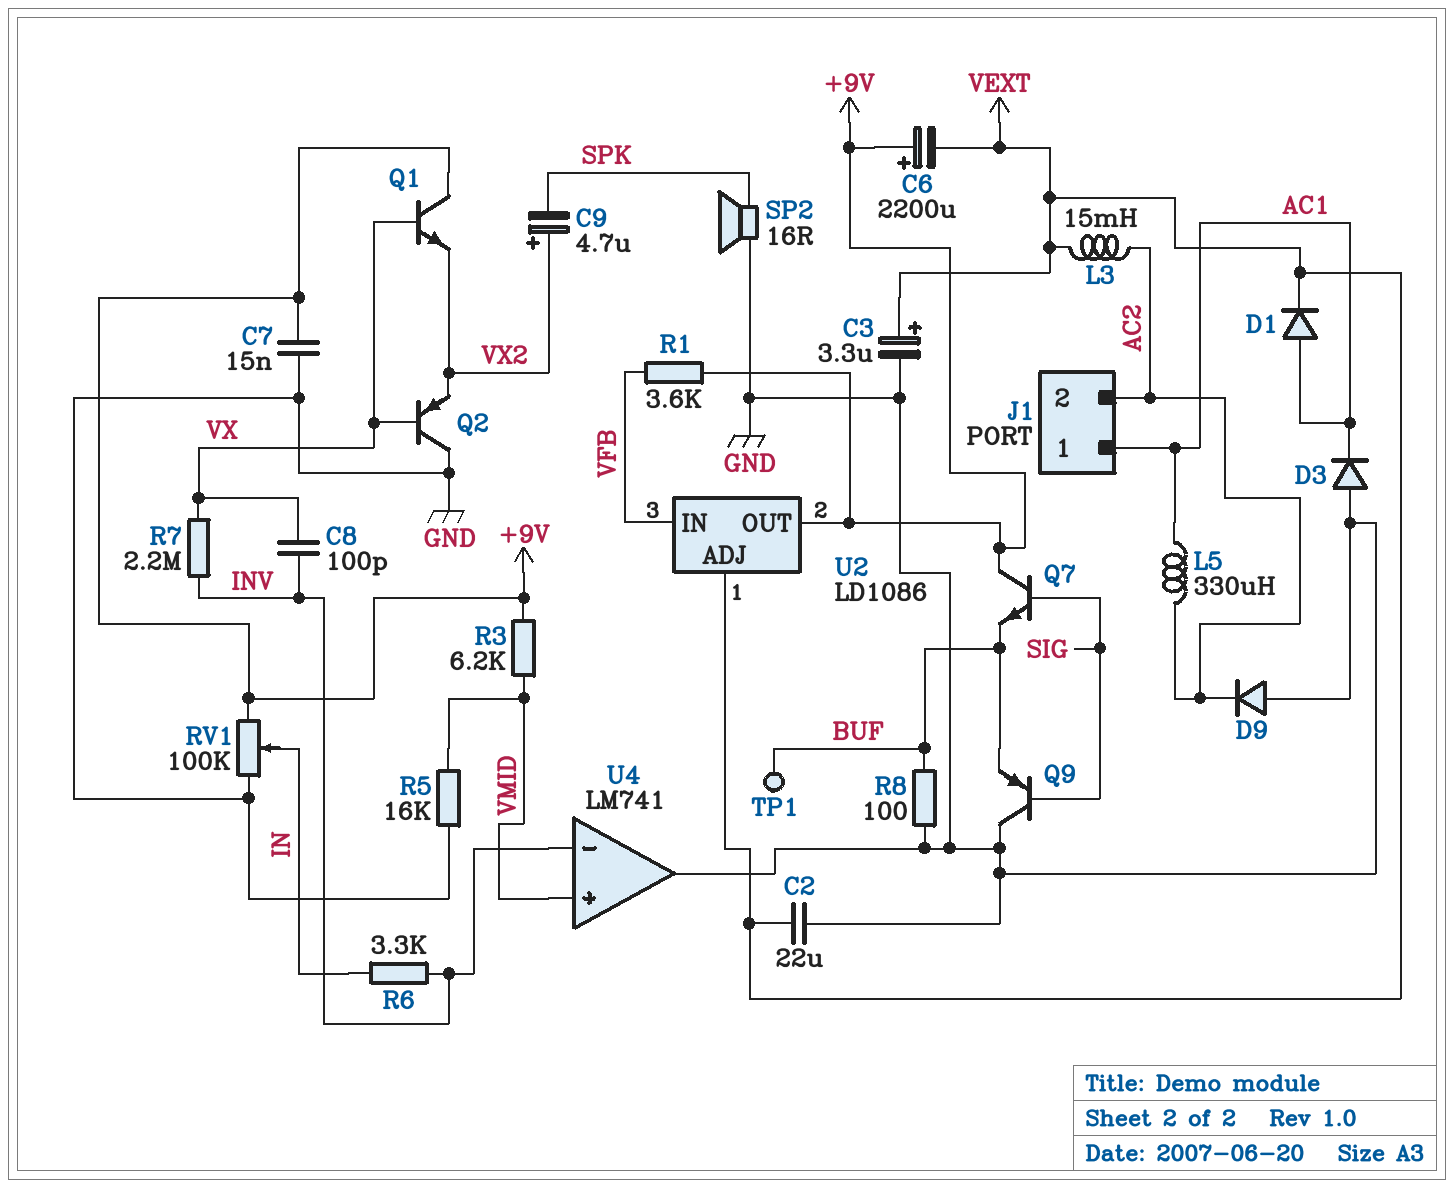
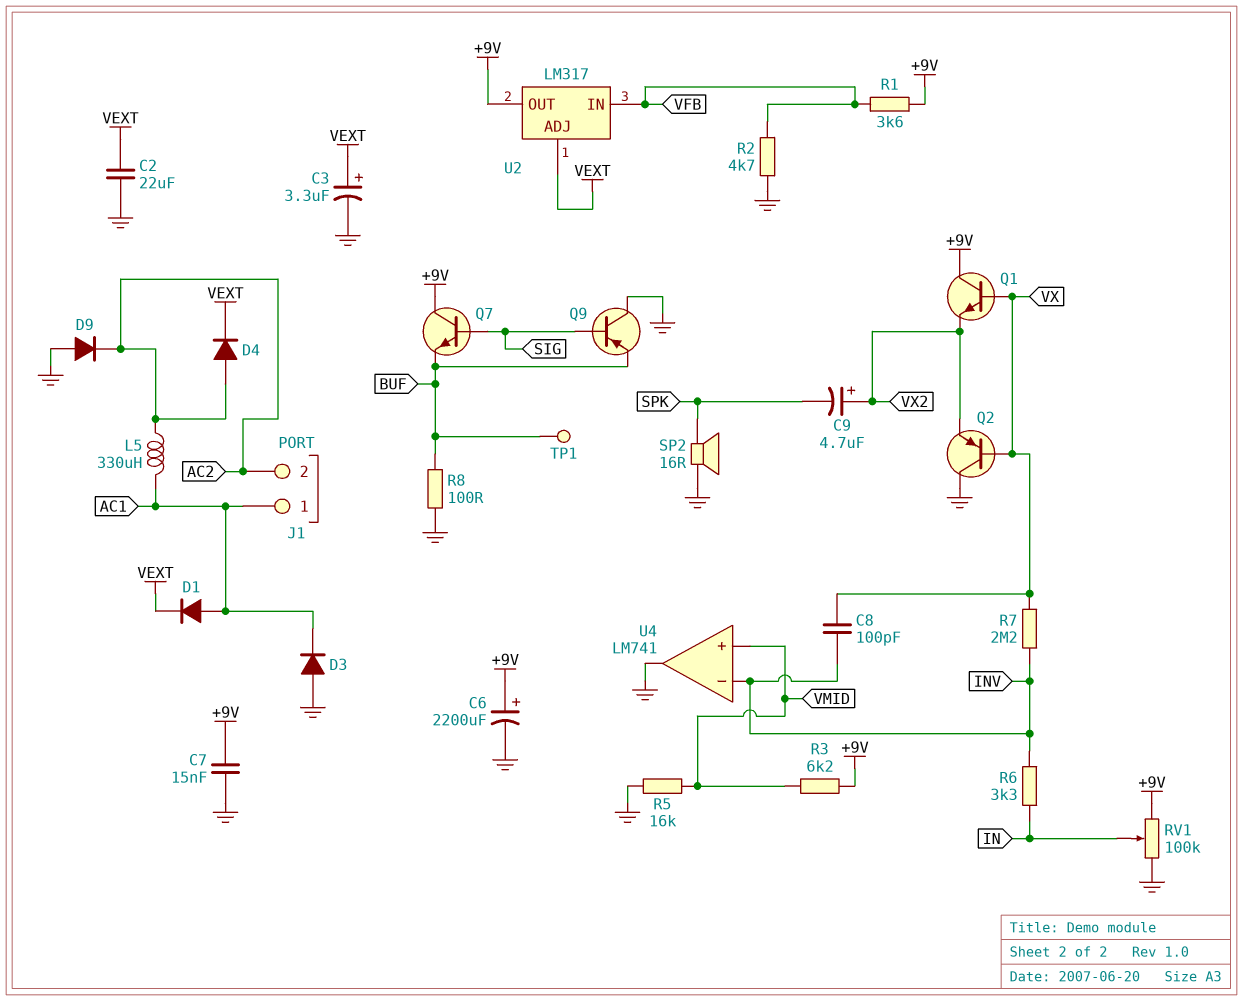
C6: 2200uF (plus +9V, minus VEXT) -> 2200uF (plus +9V, minus GND)
D4: none -> diode (A AC2, K VEXT)
L3: 15mH (AC2, VEXT) -> none
R2: none -> 4.7k (GND, VFB)
U2: LD1086 -> LM317

